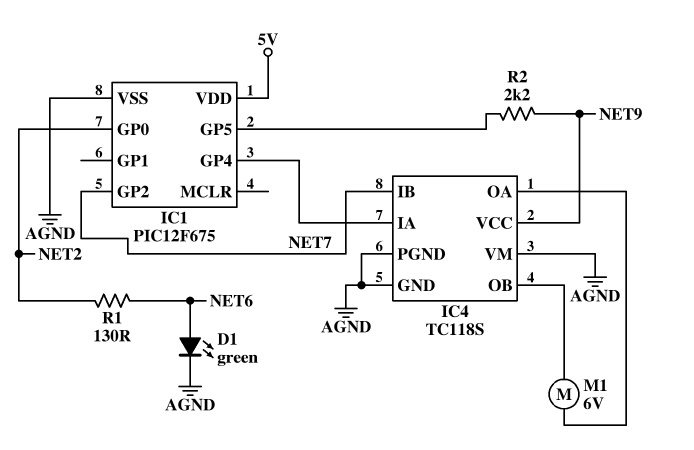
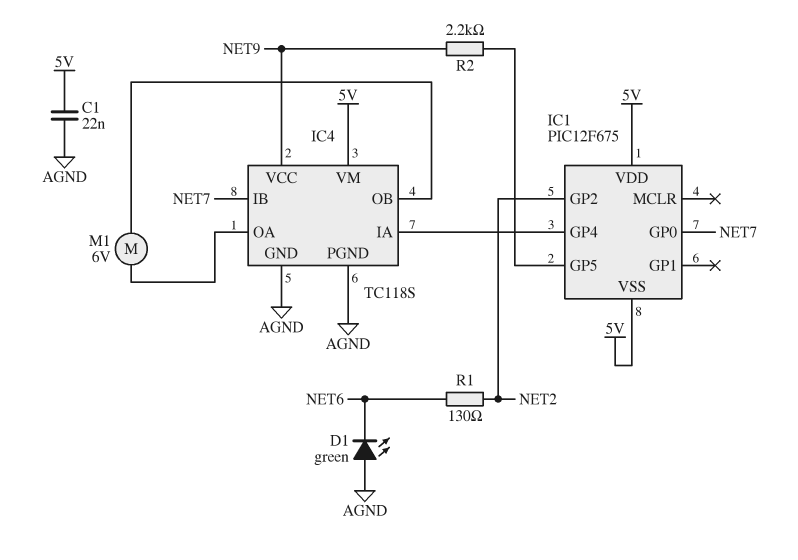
C1: none -> 22nF (5V, AGND)
D1: LED green (A NET6, K AGND) -> LED green (A AGND, K NET6)
IC1 pin GP0: NET2 -> NET7
IC1 pin GP2: NET7 -> NET2
IC1 pin VSS: AGND -> 5V
IC4 pin VM: AGND -> 5V

